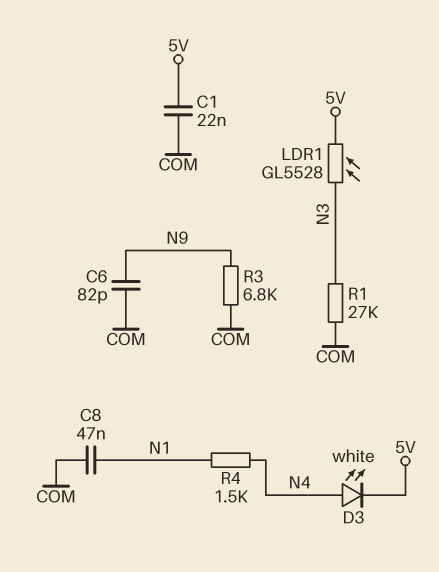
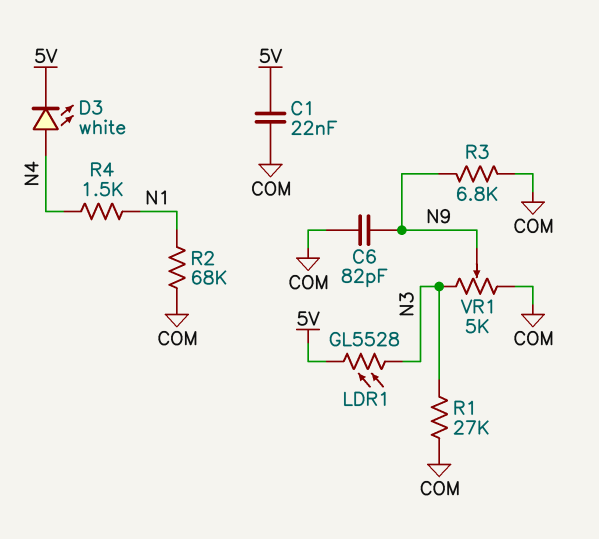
C8: 47nF (COM, N1) -> none
R2: none -> 68k (COM, N1)
VR1: none -> 5k (COM, N3, wiper N9)

